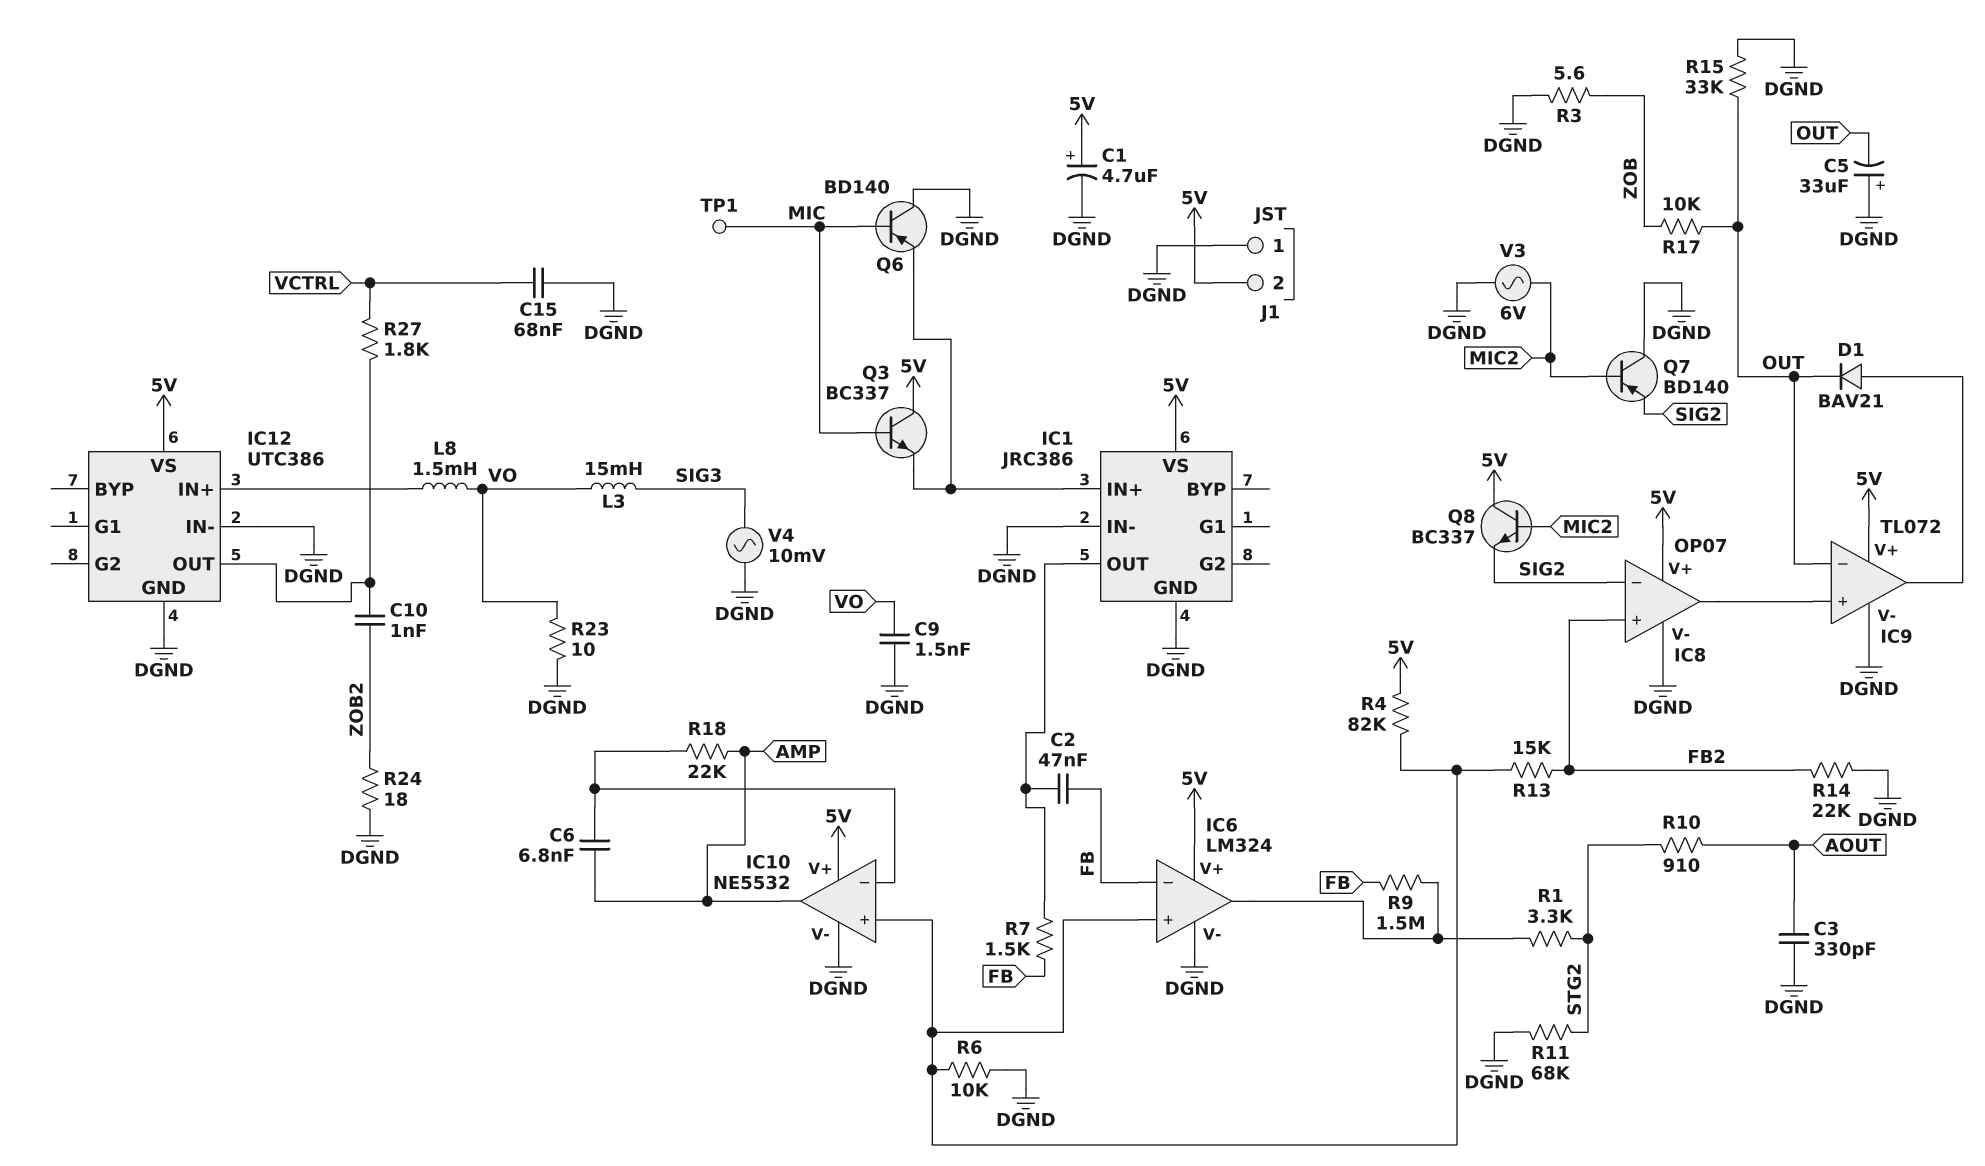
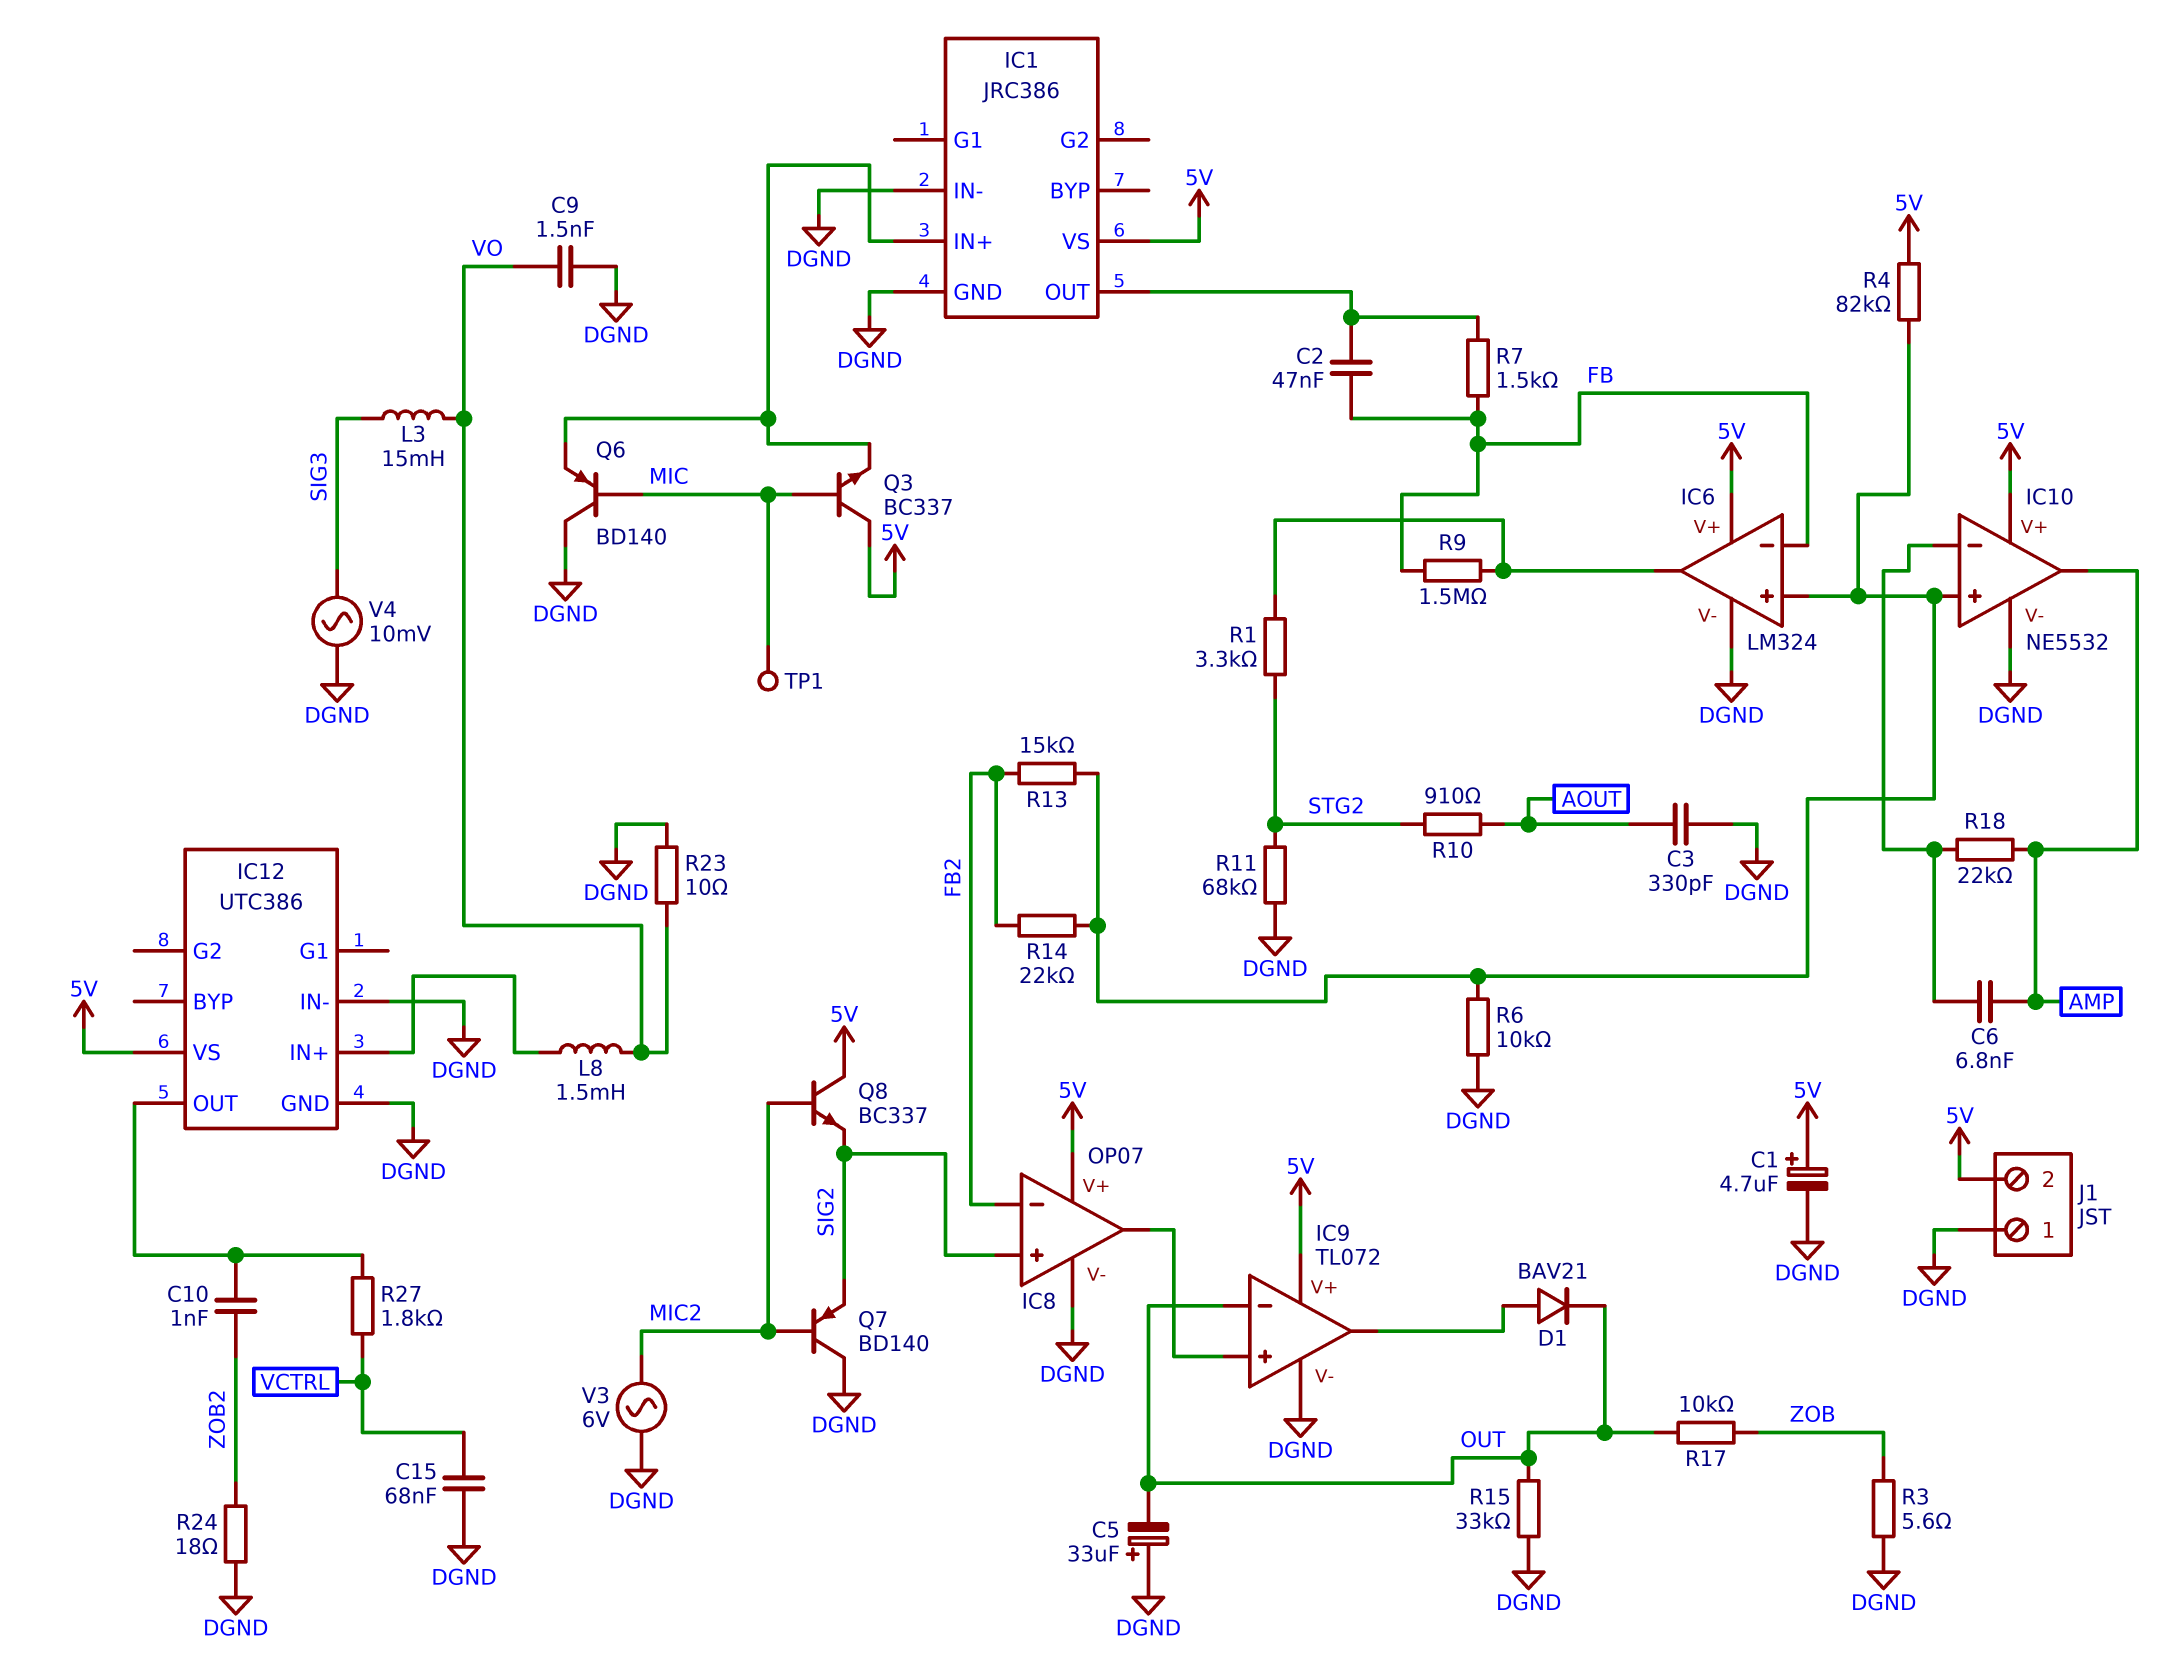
IC8 pin in+: FB2 -> SIG2
IC8 pin in-: SIG2 -> FB2
R14: 22k (DGND, FB2) -> 22k (FB2, IC6/in+)

